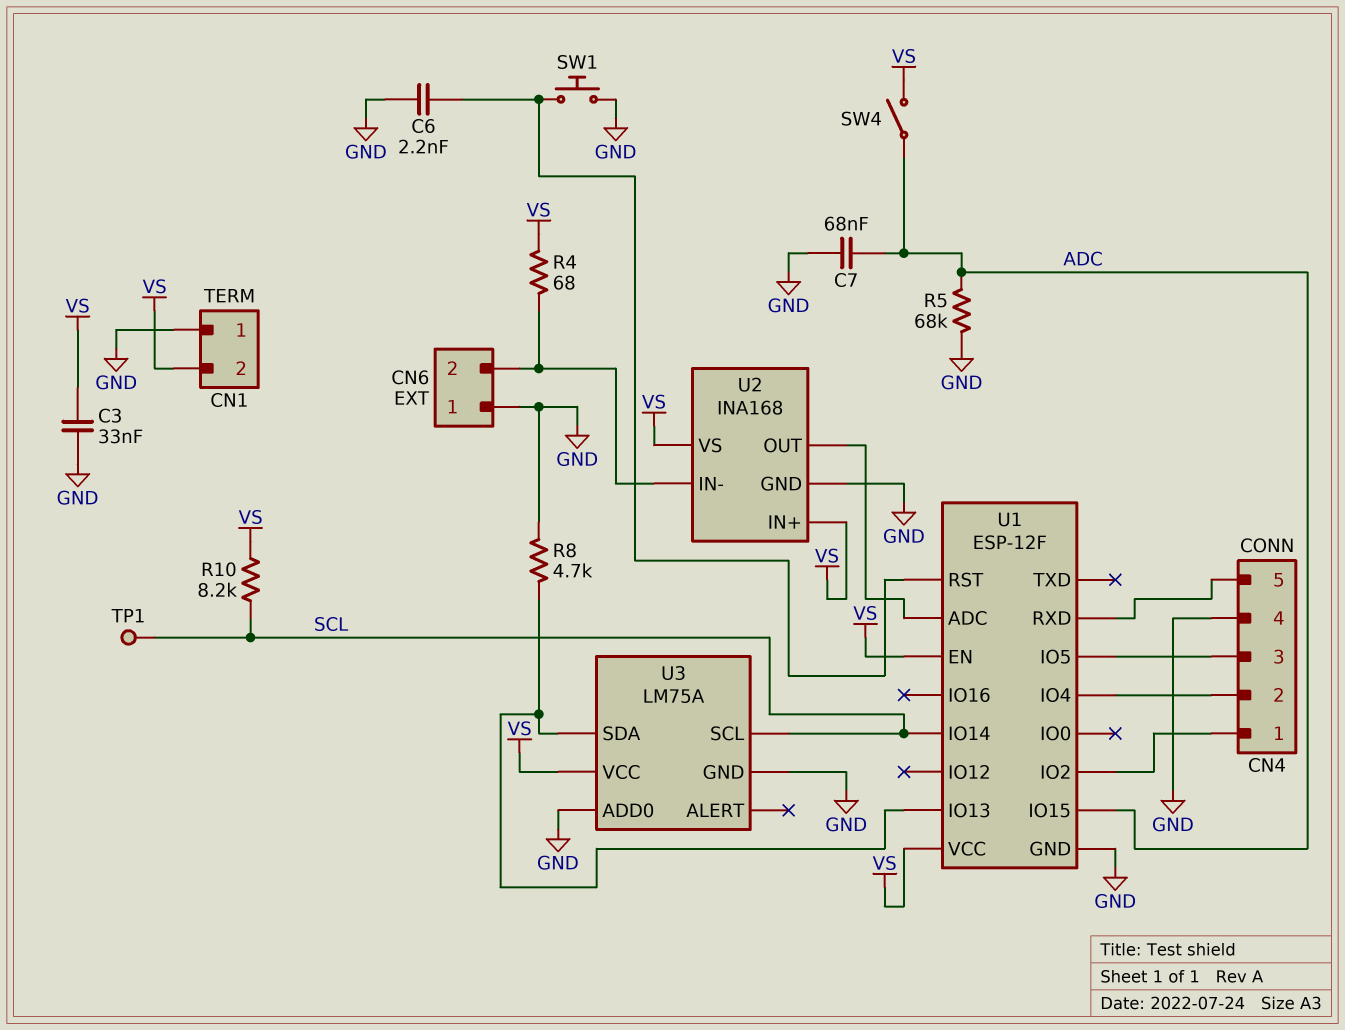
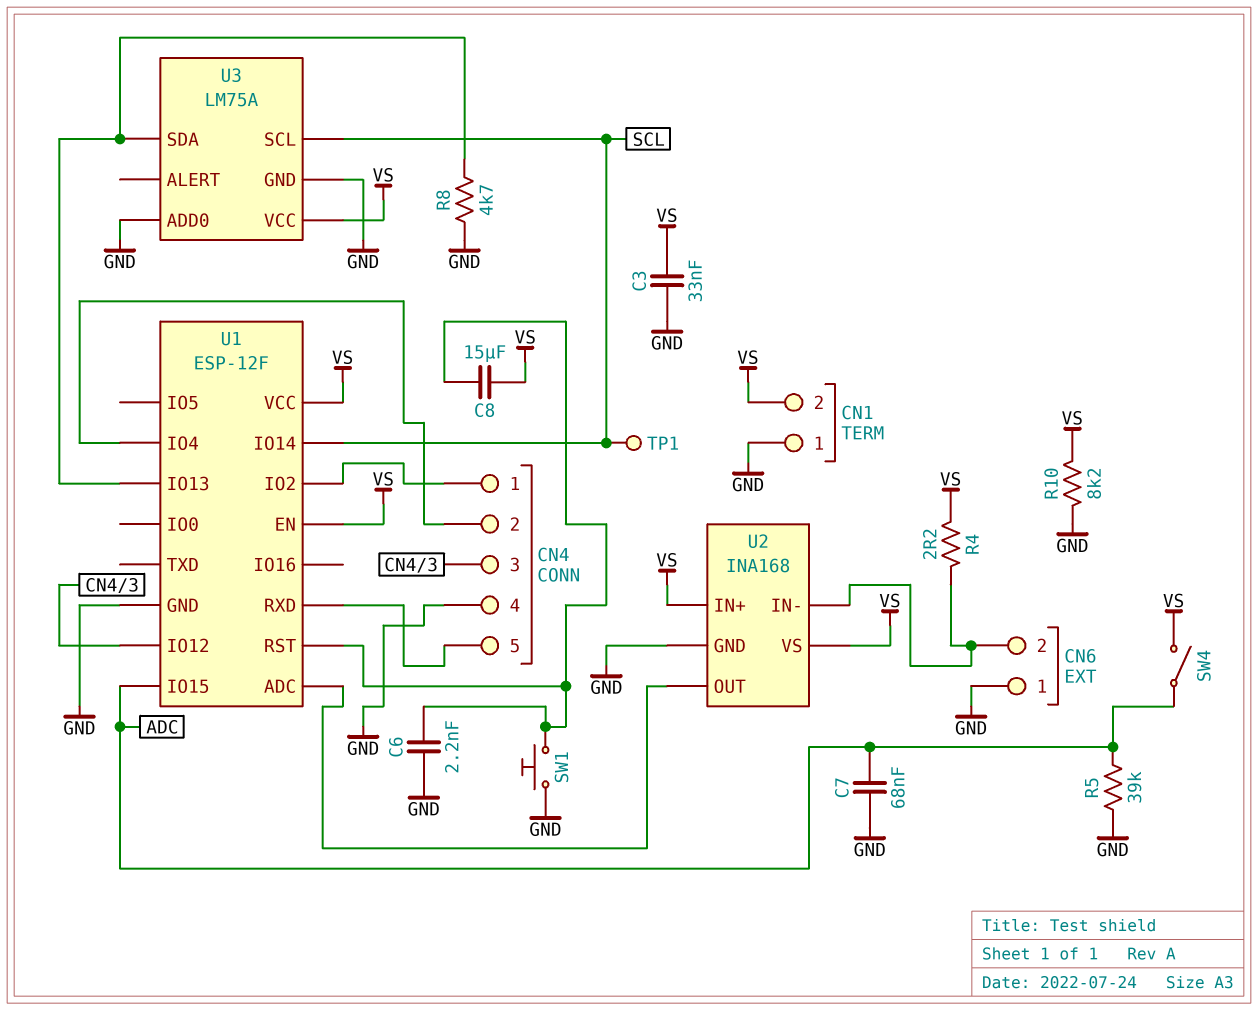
C8: none -> 15uF (U1/RST, VS)
R4: 68 (CN6/2, VS) -> 2.2 (CN6/2, VS)
R5: 68k (ADC, GND) -> 39k (ADC, GND)
R10: 8.2k (SCL, VS) -> 8.2k (GND, VS)
U1 pin IO5: CN4/3 -> none
U1 pin IO12: none -> CN4/3

